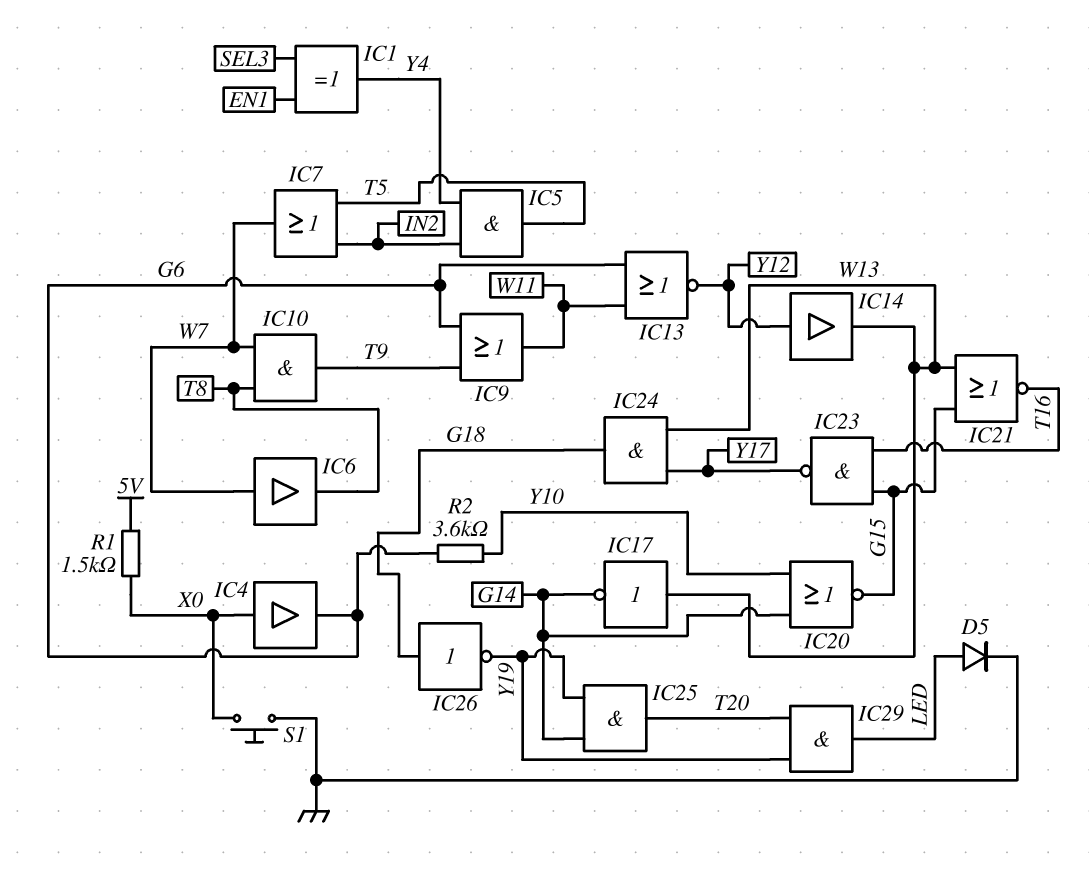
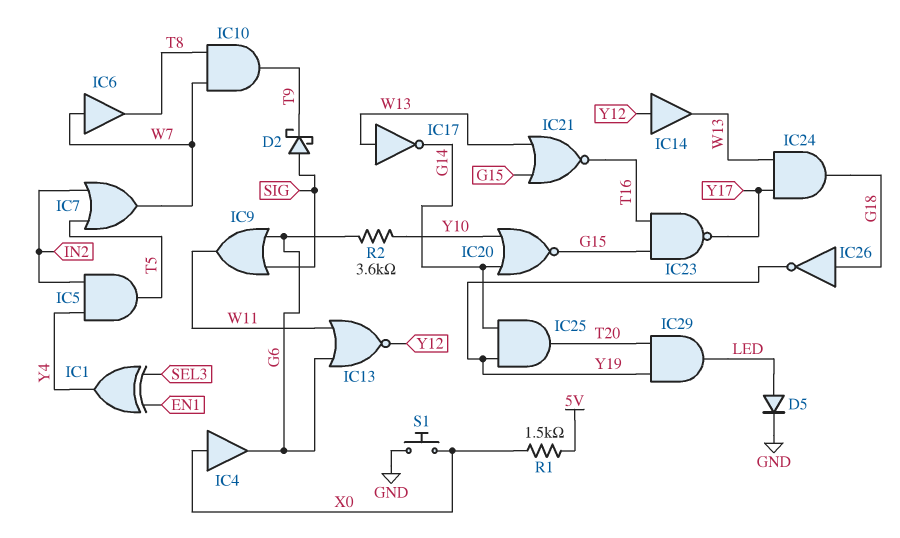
D2: none -> schottky (A SIG, K T9)
IC9: OR (in G6, in T9, out W11) -> OR (in G6, in SIG, out W11)

